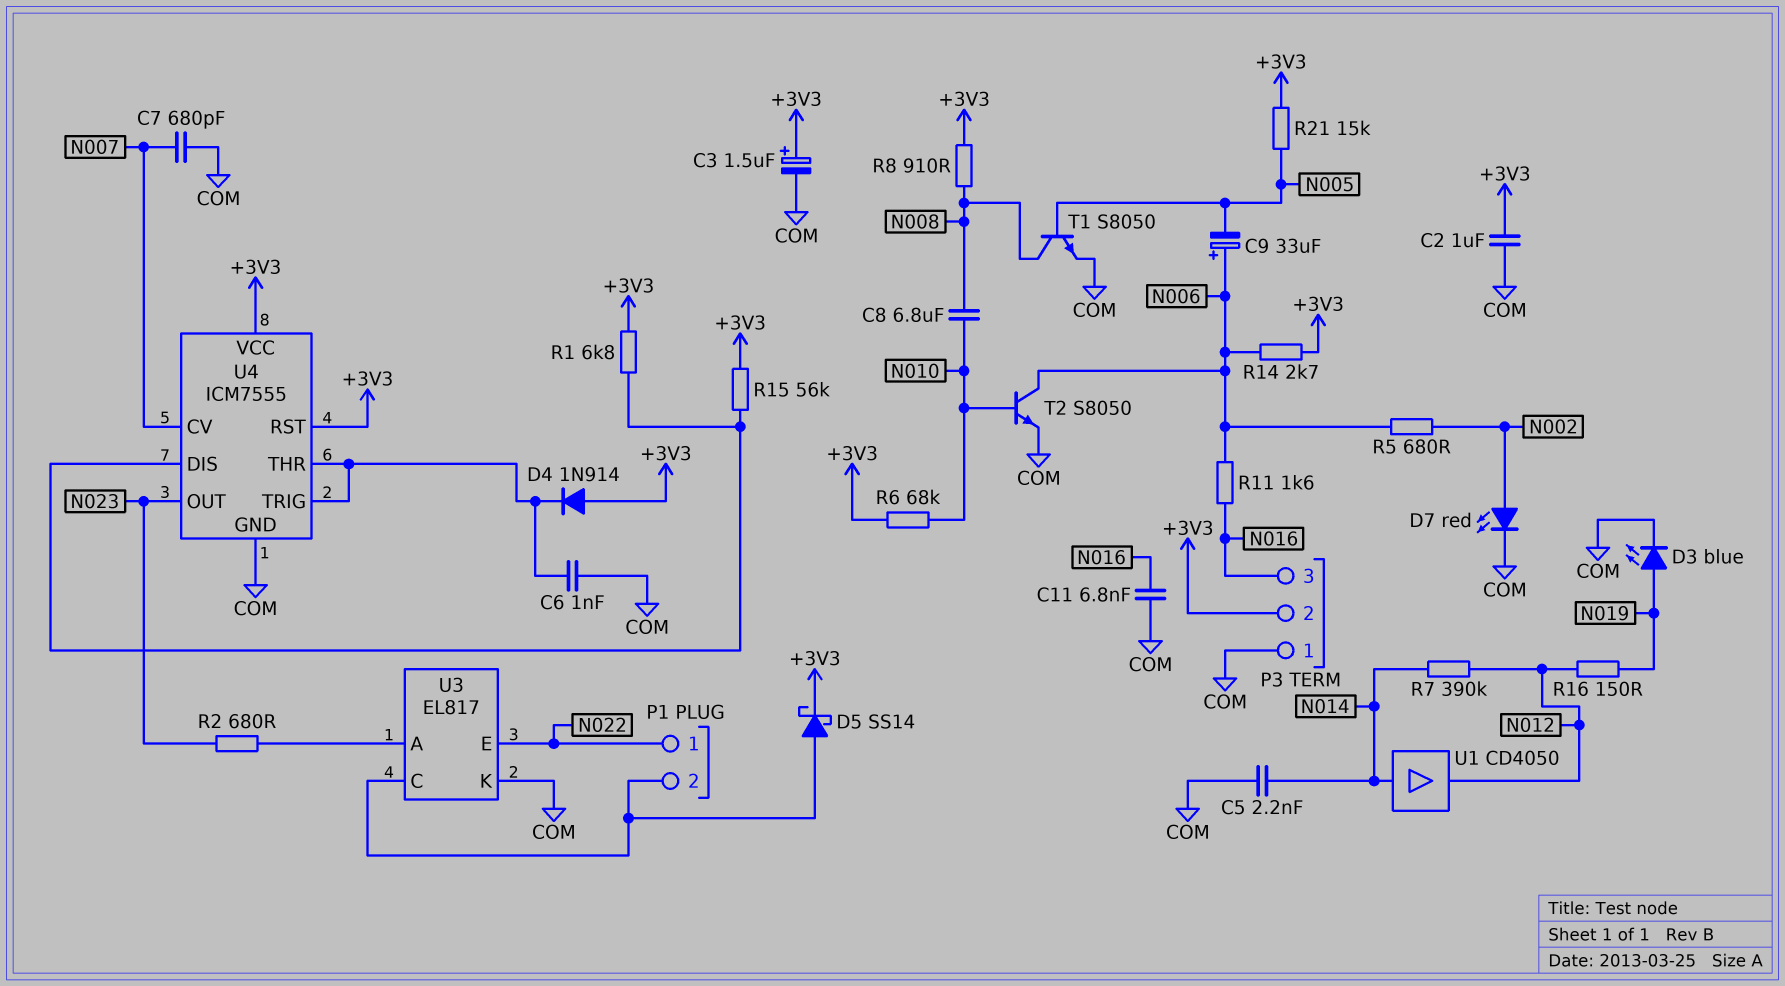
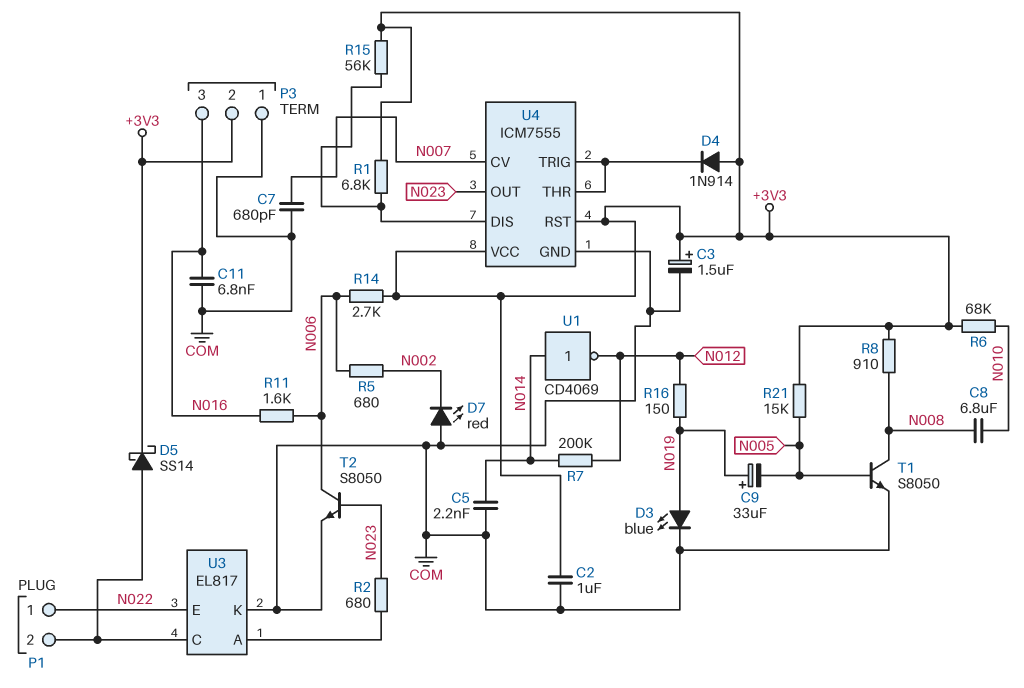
C6: 1nF (COM, U4/THR) -> none
C9: 33uF (plus N006, minus N005) -> 33uF (plus N019, minus N005)
D7: LED red (A N002, K COM) -> LED red (A COM, K N002)
R7: 390k (N012, N014) -> 200k (N012, N014)
T2: NPN S8050 (B N010, C N006, E COM) -> NPN S8050 (B N023, C N006, E COM)
U1: buffer CD4050 (in N014, out N012) -> NOT CD4069 (in N014, out N012)

